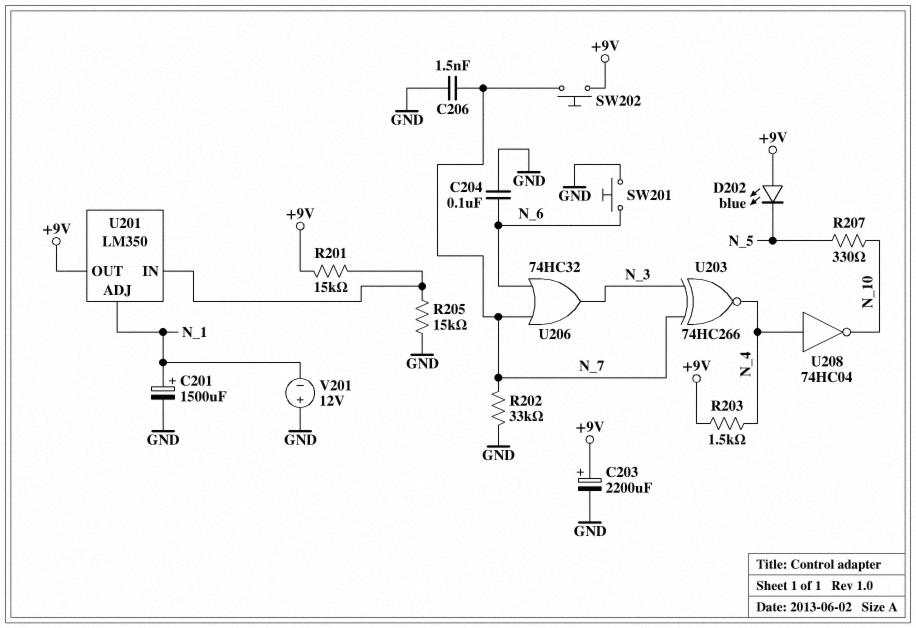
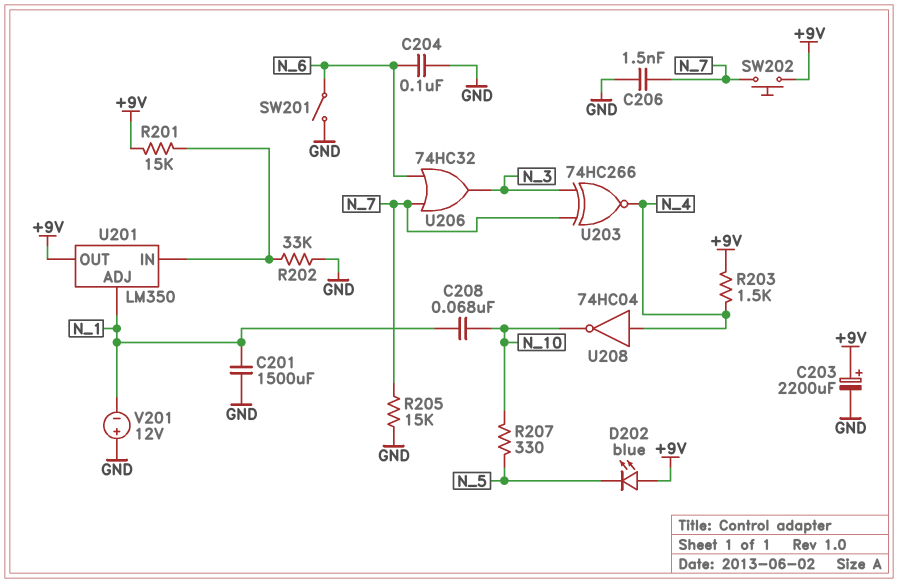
C201: 1500uF (plus N_1, minus GND) -> 1500uF (GND, N_1)
C208: none -> 68nF (N_1, N_10)
R202: 33k (GND, N_7) -> 33k (GND, U201/IN)
R205: 15k (GND, U201/IN) -> 15k (GND, N_7)
SW201: button (GND, N_6) -> switch (GND, N_6)

